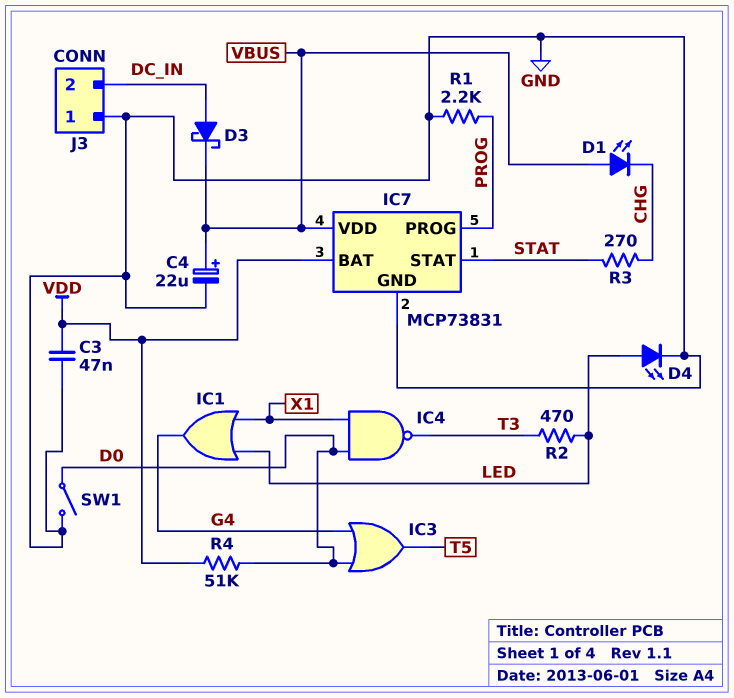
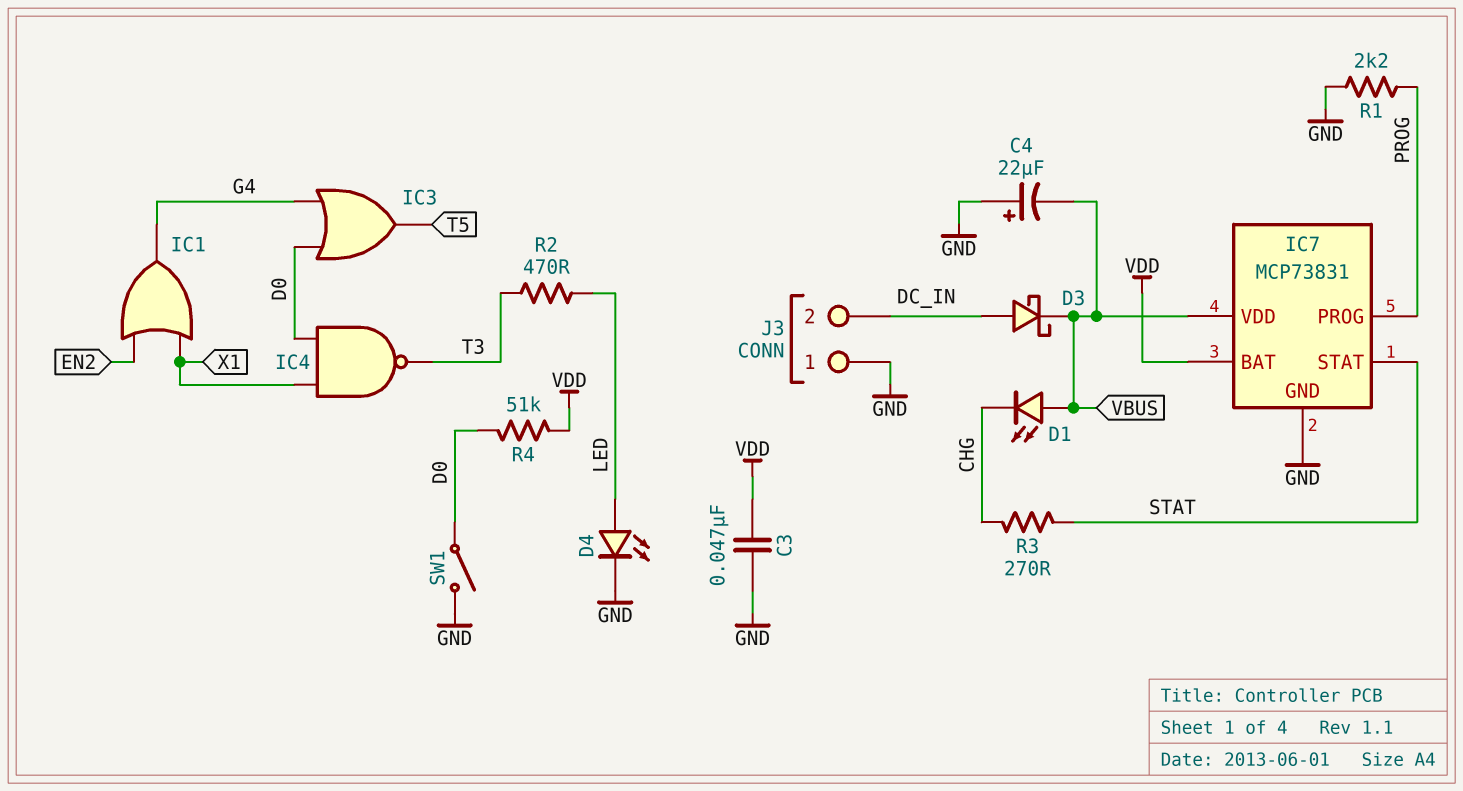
C4: 22uF (plus VBUS, minus GND) -> 22uF (plus GND, minus VBUS)
IC1: OR (in LED, in X1, out G4) -> OR (in EN2, in X1, out G4)

